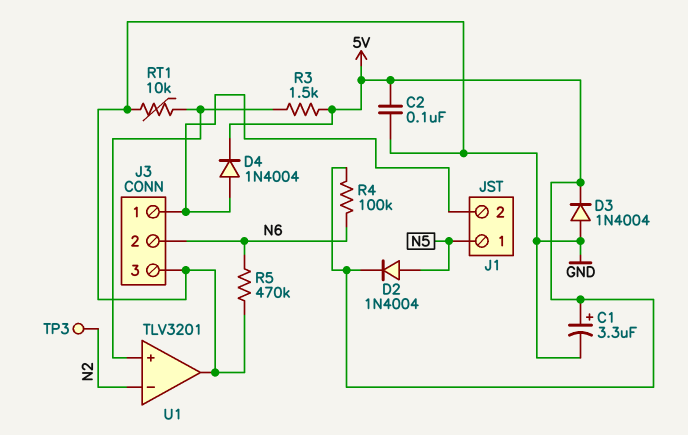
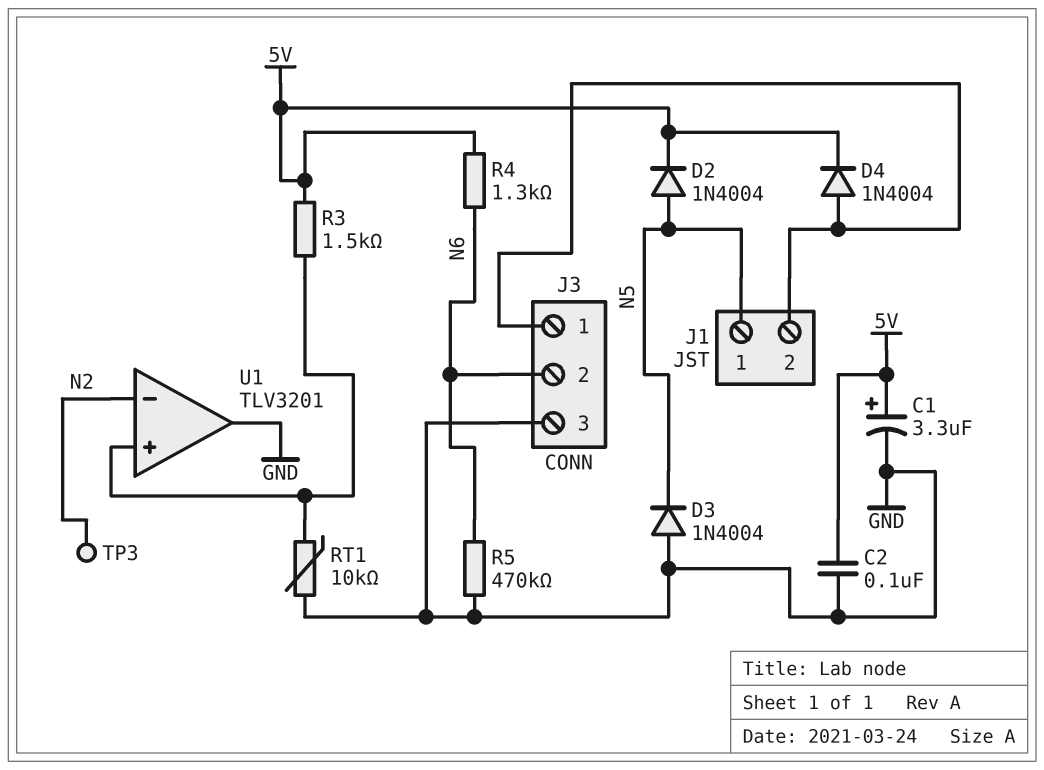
D3: diode 1N4004 (A GND, K 5V) -> diode 1N4004 (A GND, K N5)
R4: 100k (5V, N6) -> 1.3k (5V, N6)

